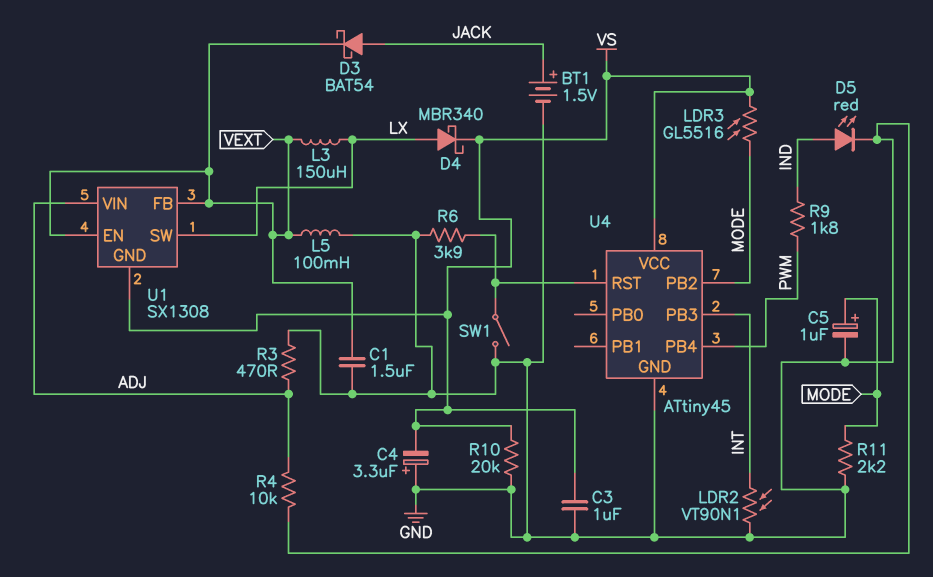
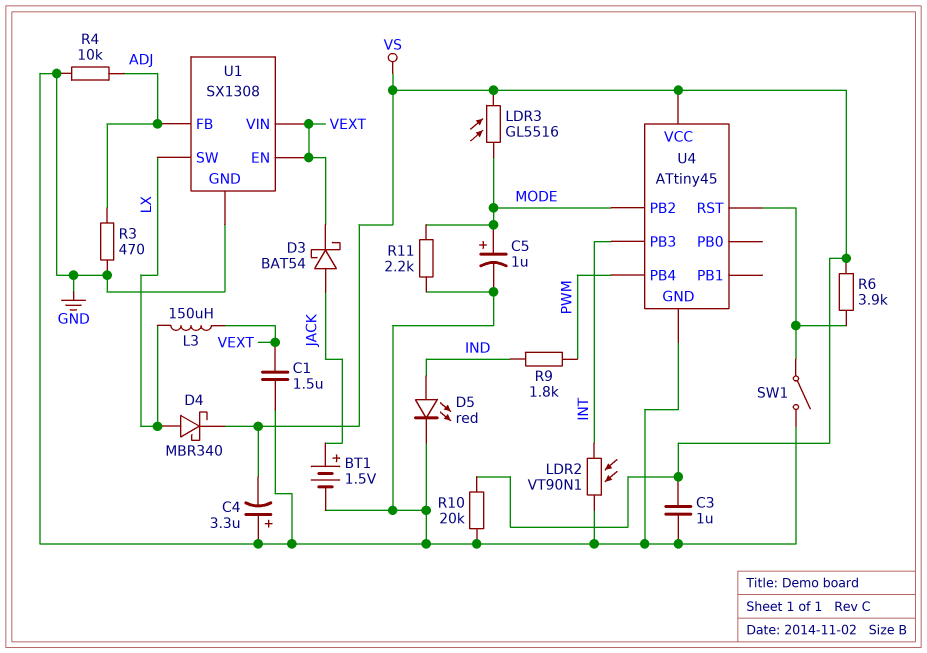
L5: 100mH (GND, VEXT) -> none
R6: 3.9k (GND, U4/RST) -> 3.9k (U4/RST, VS)
U1 pin FB: VEXT -> ADJ
U1 pin GND: VS -> GND
U1 pin VIN: ADJ -> VEXT

